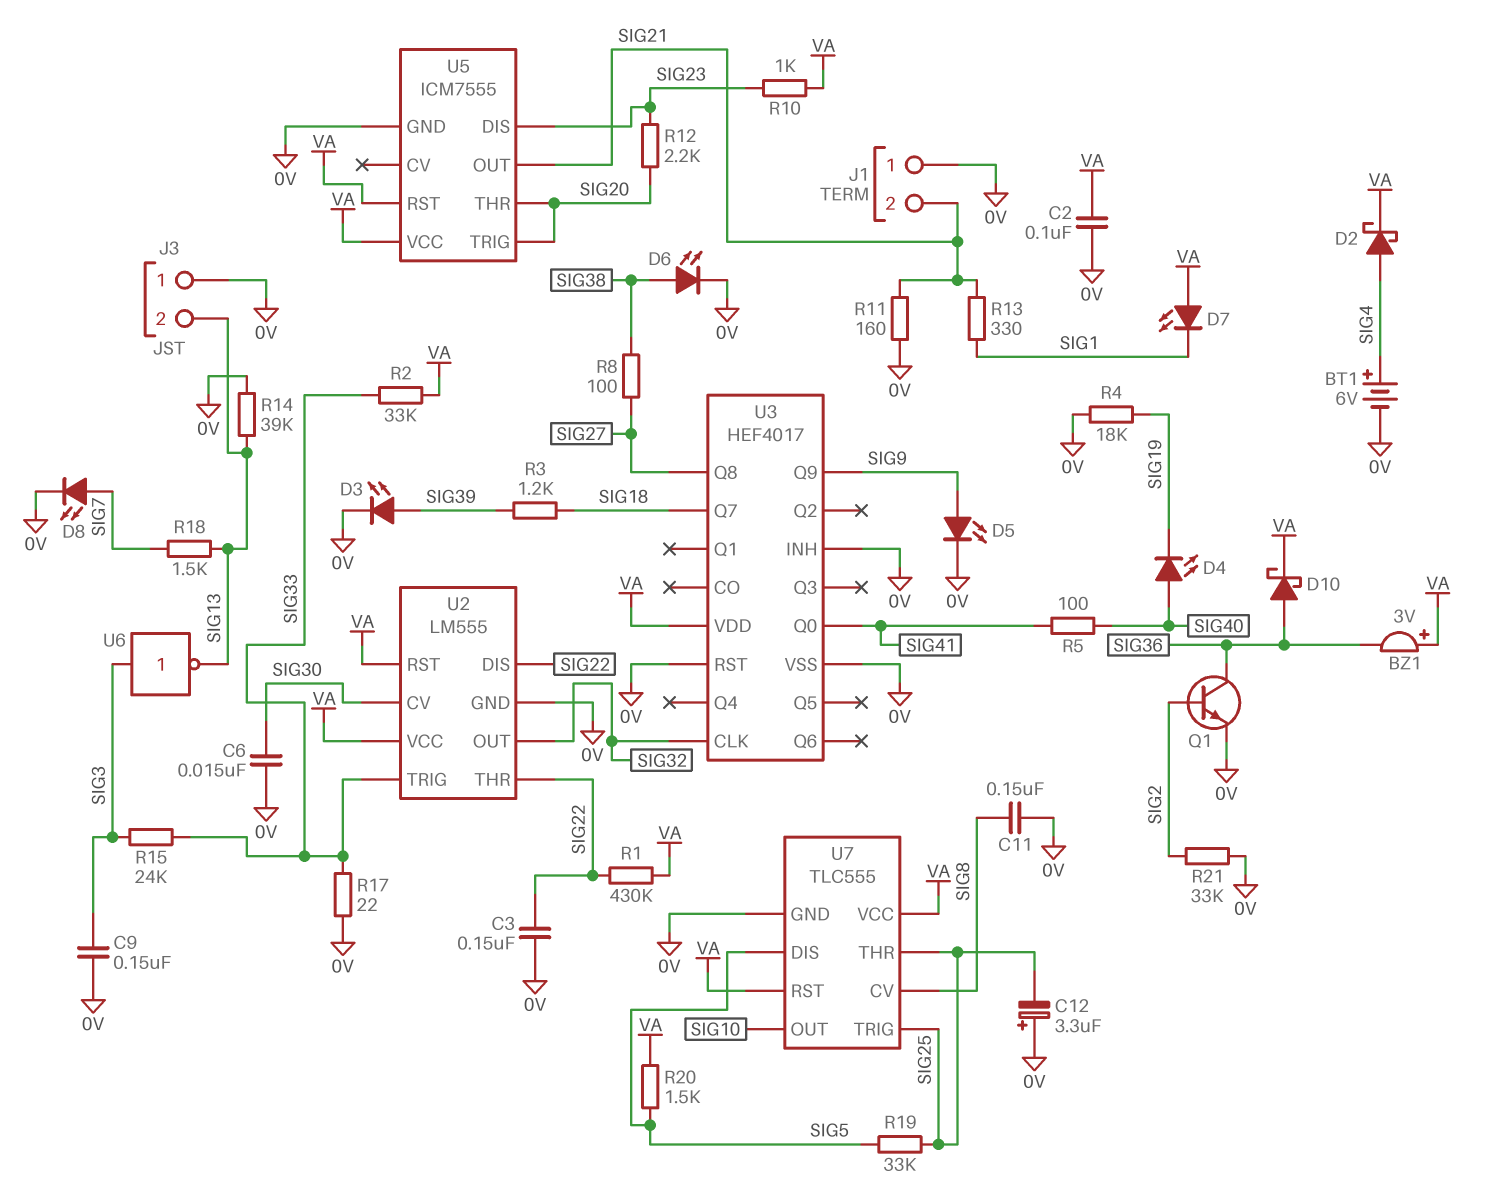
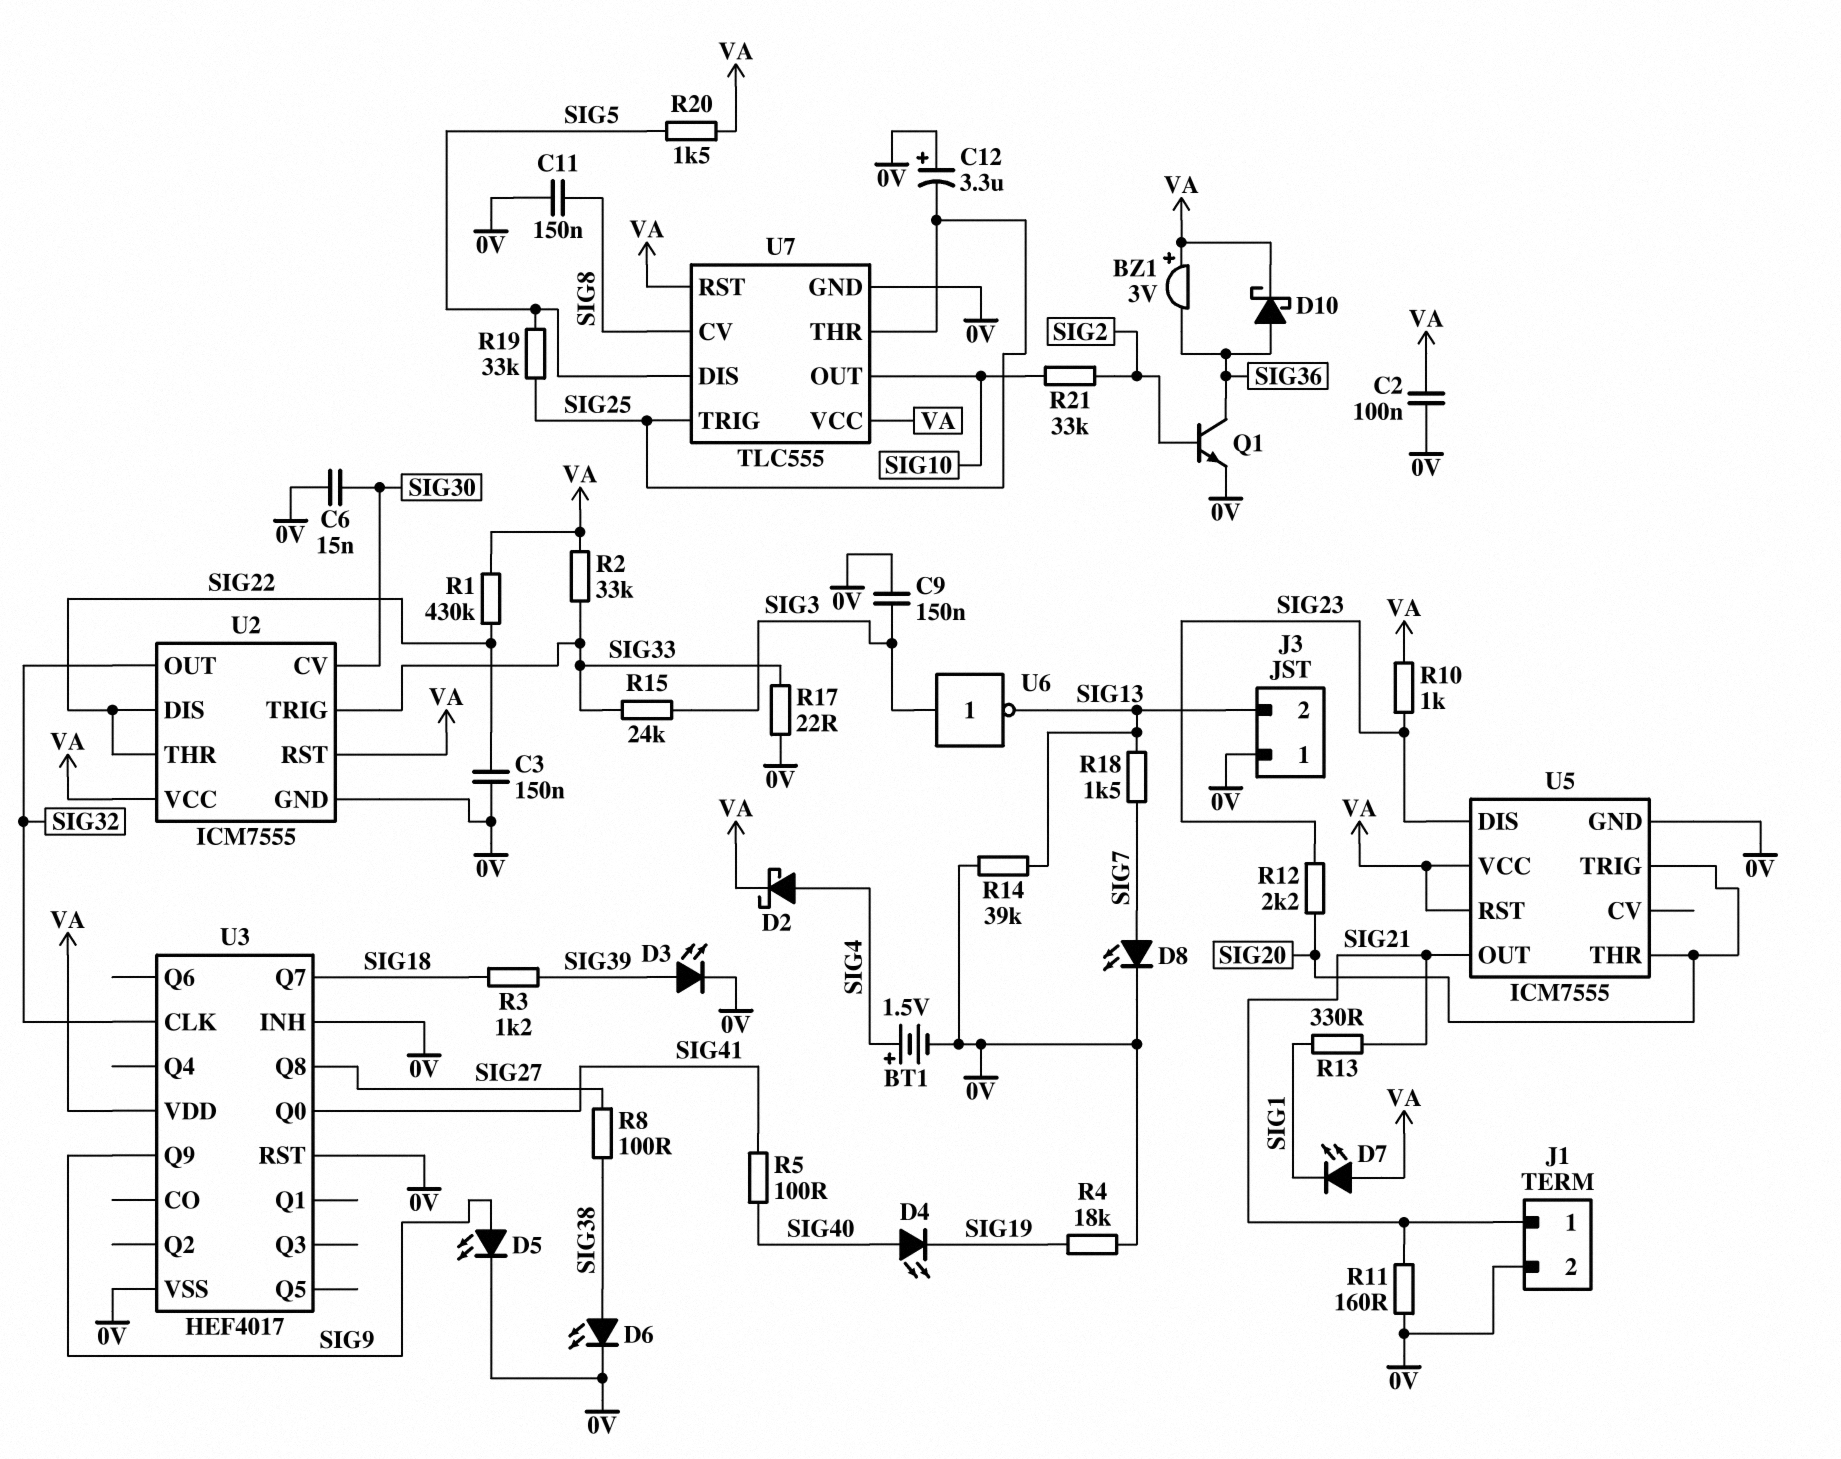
BT1: 6V (plus SIG4, minus 0V) -> 1.5V (plus SIG4, minus 0V)
J1 pin 1: 0V -> SIG21
J1 pin 2: SIG21 -> 0V
R21: 33k (0V, SIG2) -> 33k (SIG2, SIG10)
U2: LM555 -> ICM7555

